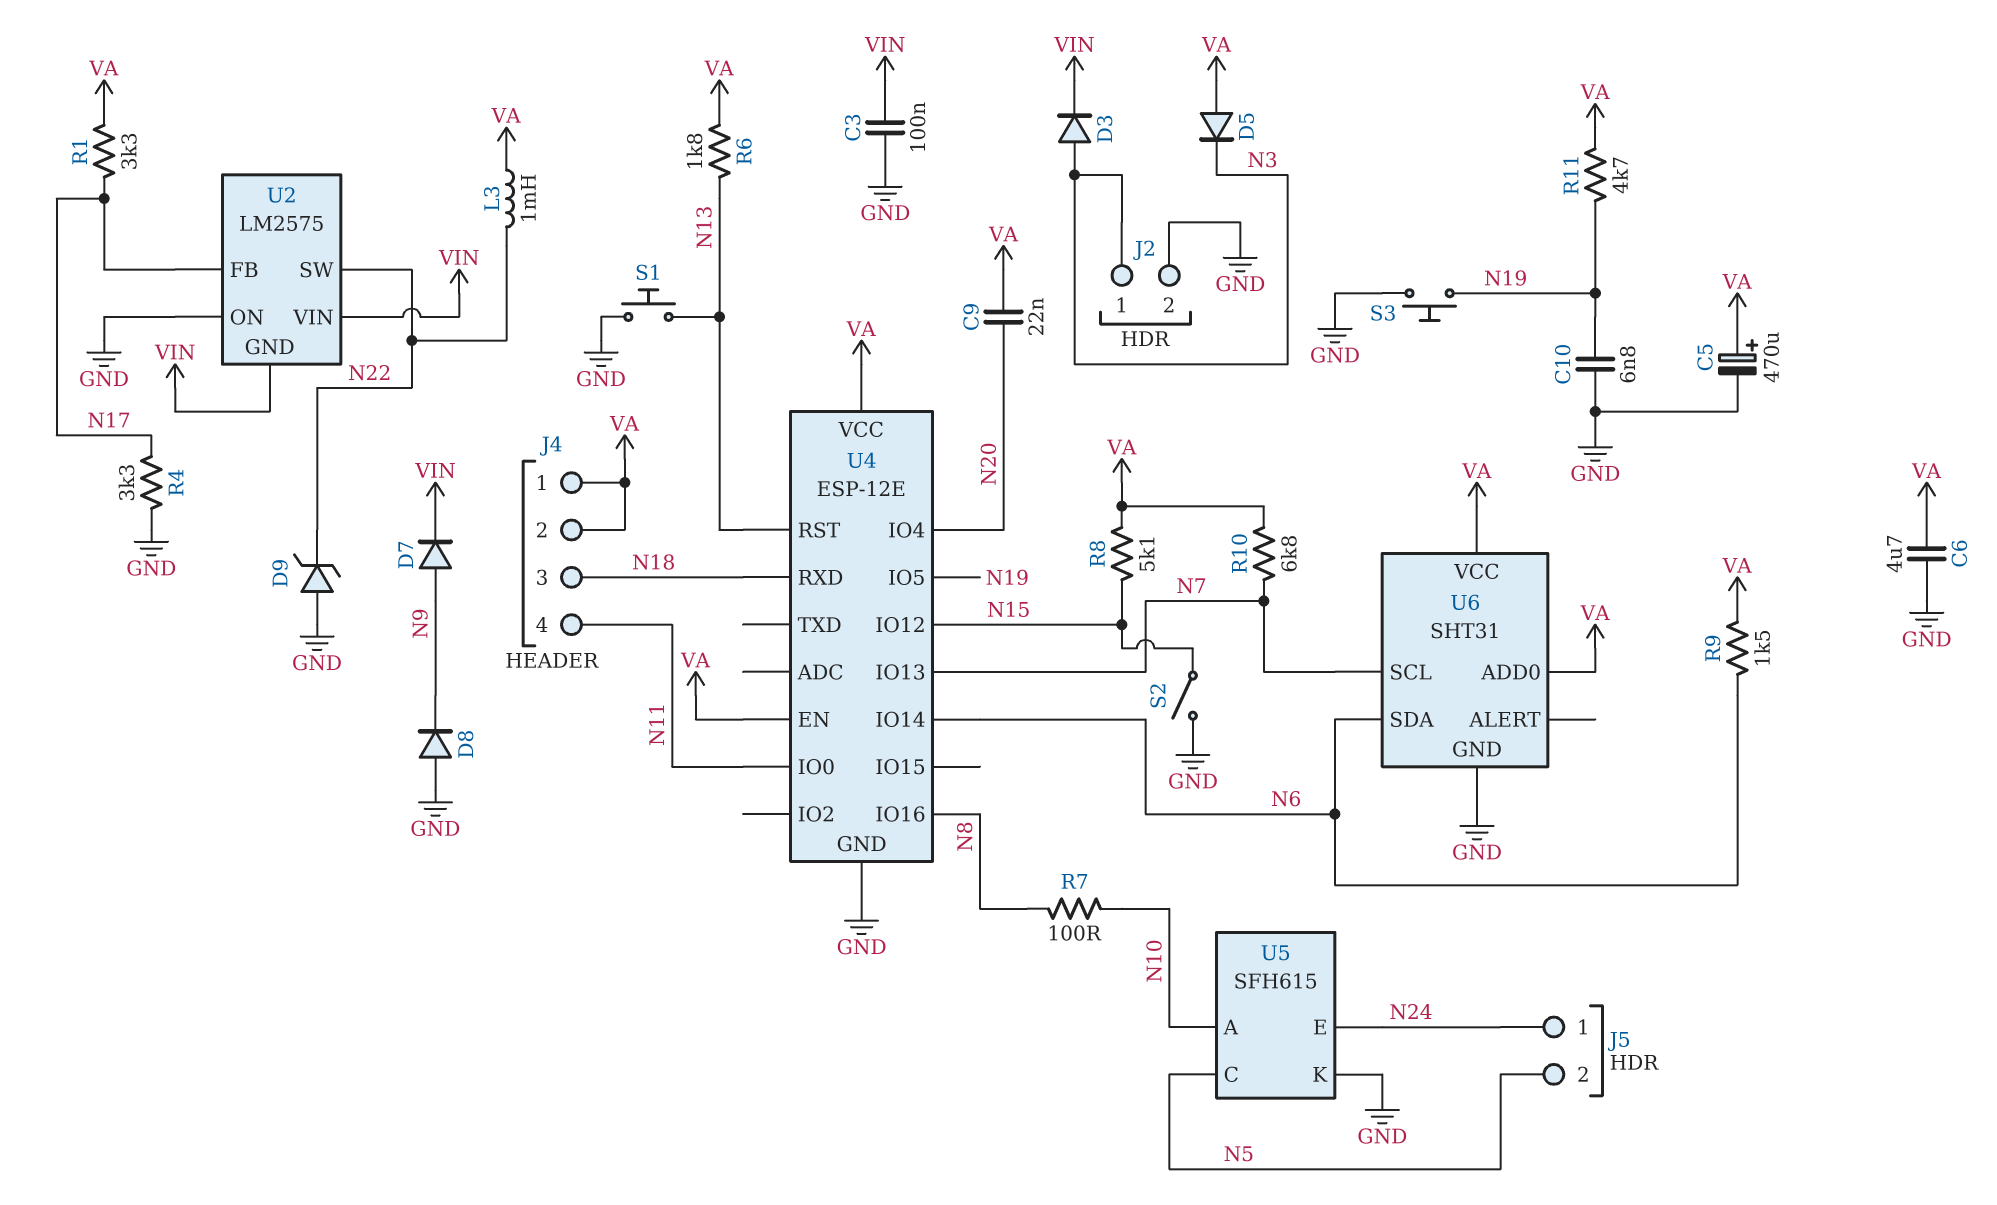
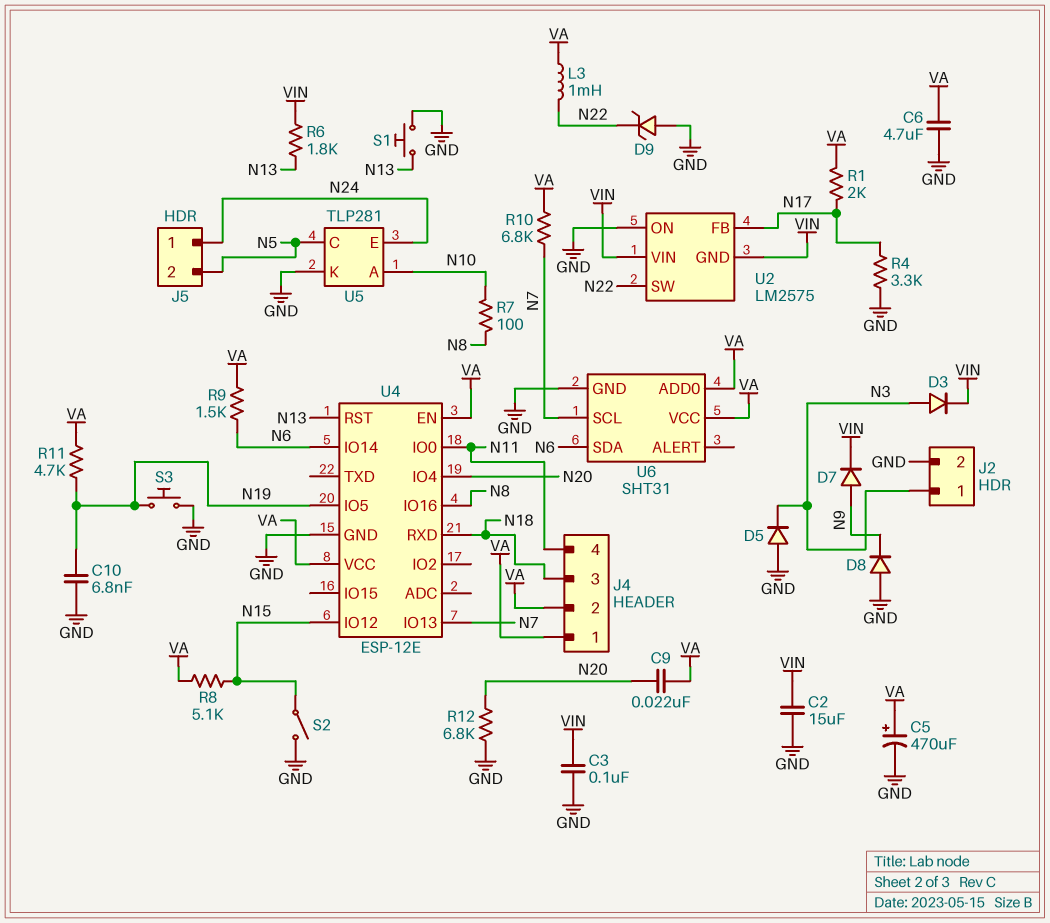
C2: none -> 15uF (GND, VIN)
D5: diode (A VA, K N3) -> diode (A GND, K N3)
R1: 3.3k (N17, VA) -> 2k (N17, VA)
R6: 1.8k (N13, VA) -> 1.8k (N13, VIN)
R12: none -> 6.8k (GND, N20)
U5: SFH615 -> TLP281

